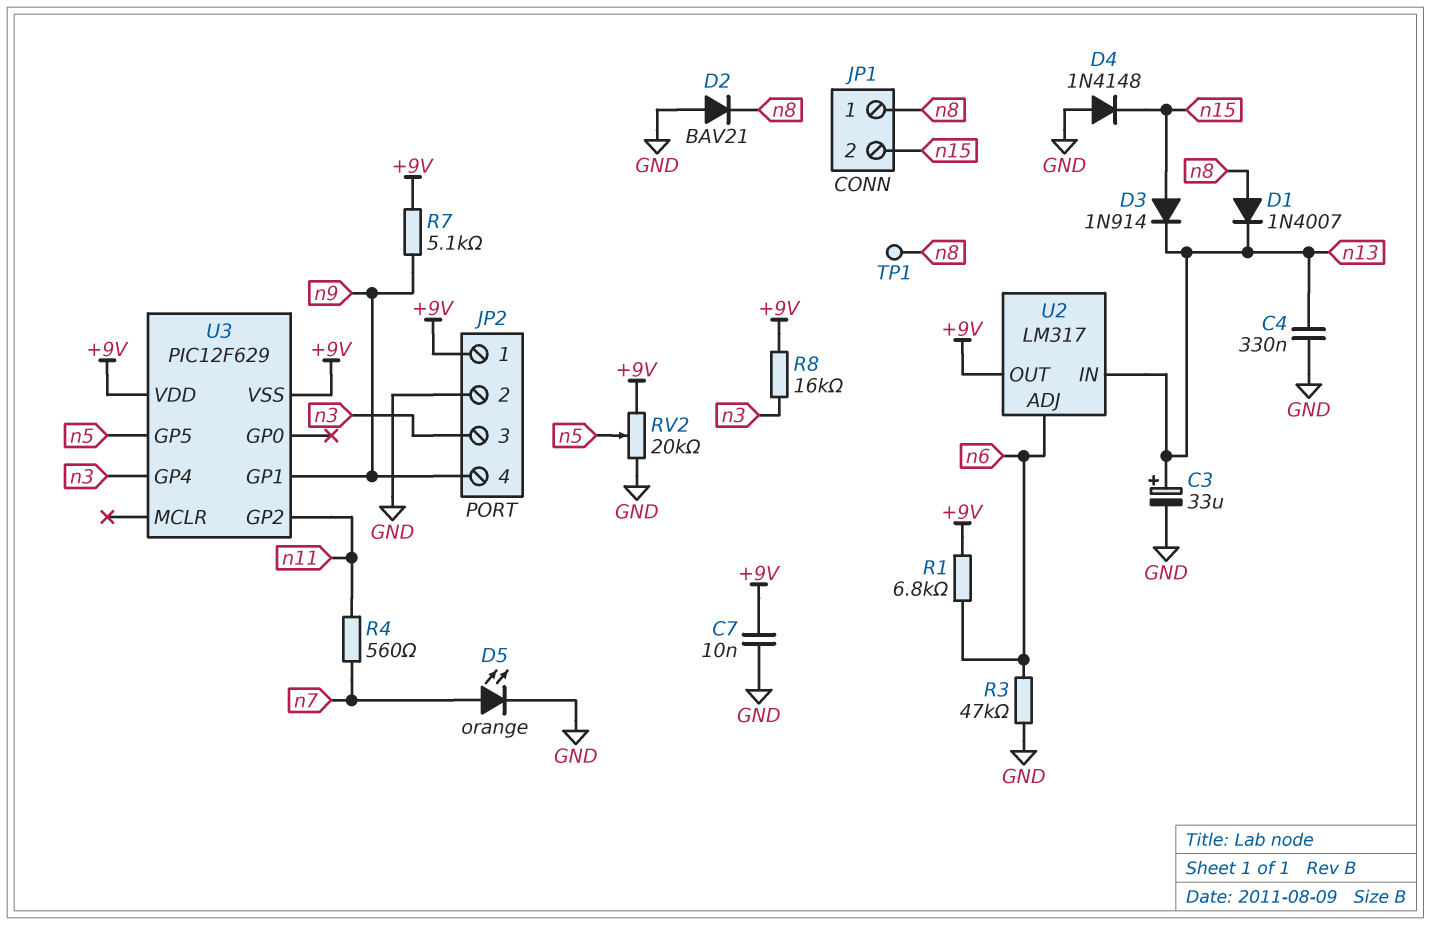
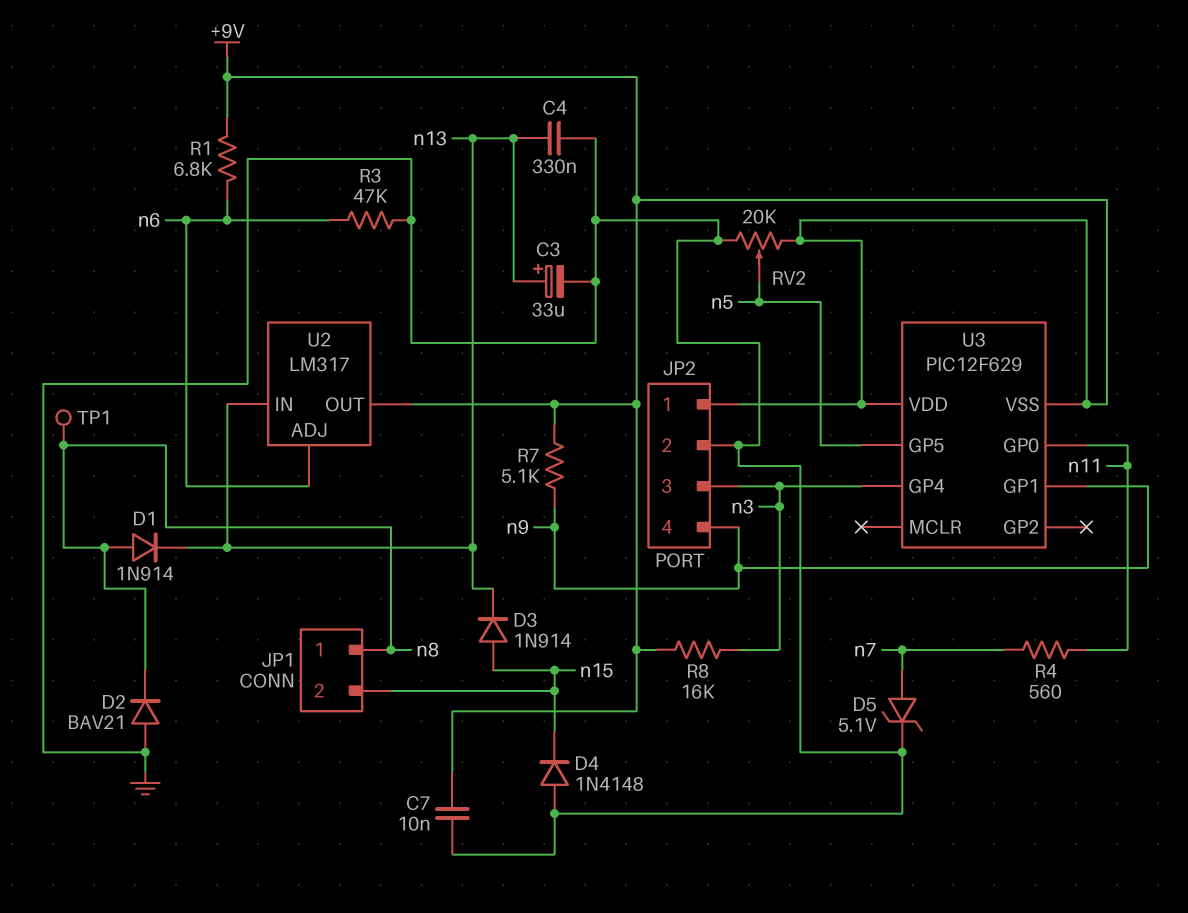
D1: diode 1N4007 (A n8, K n13) -> diode 1N914 (A n8, K n13)
D5: LED orange (A n7, K GND) -> zener 5.1V (A n7, K GND)
U3 pin GP0: none -> n11
U3 pin GP2: n11 -> none

